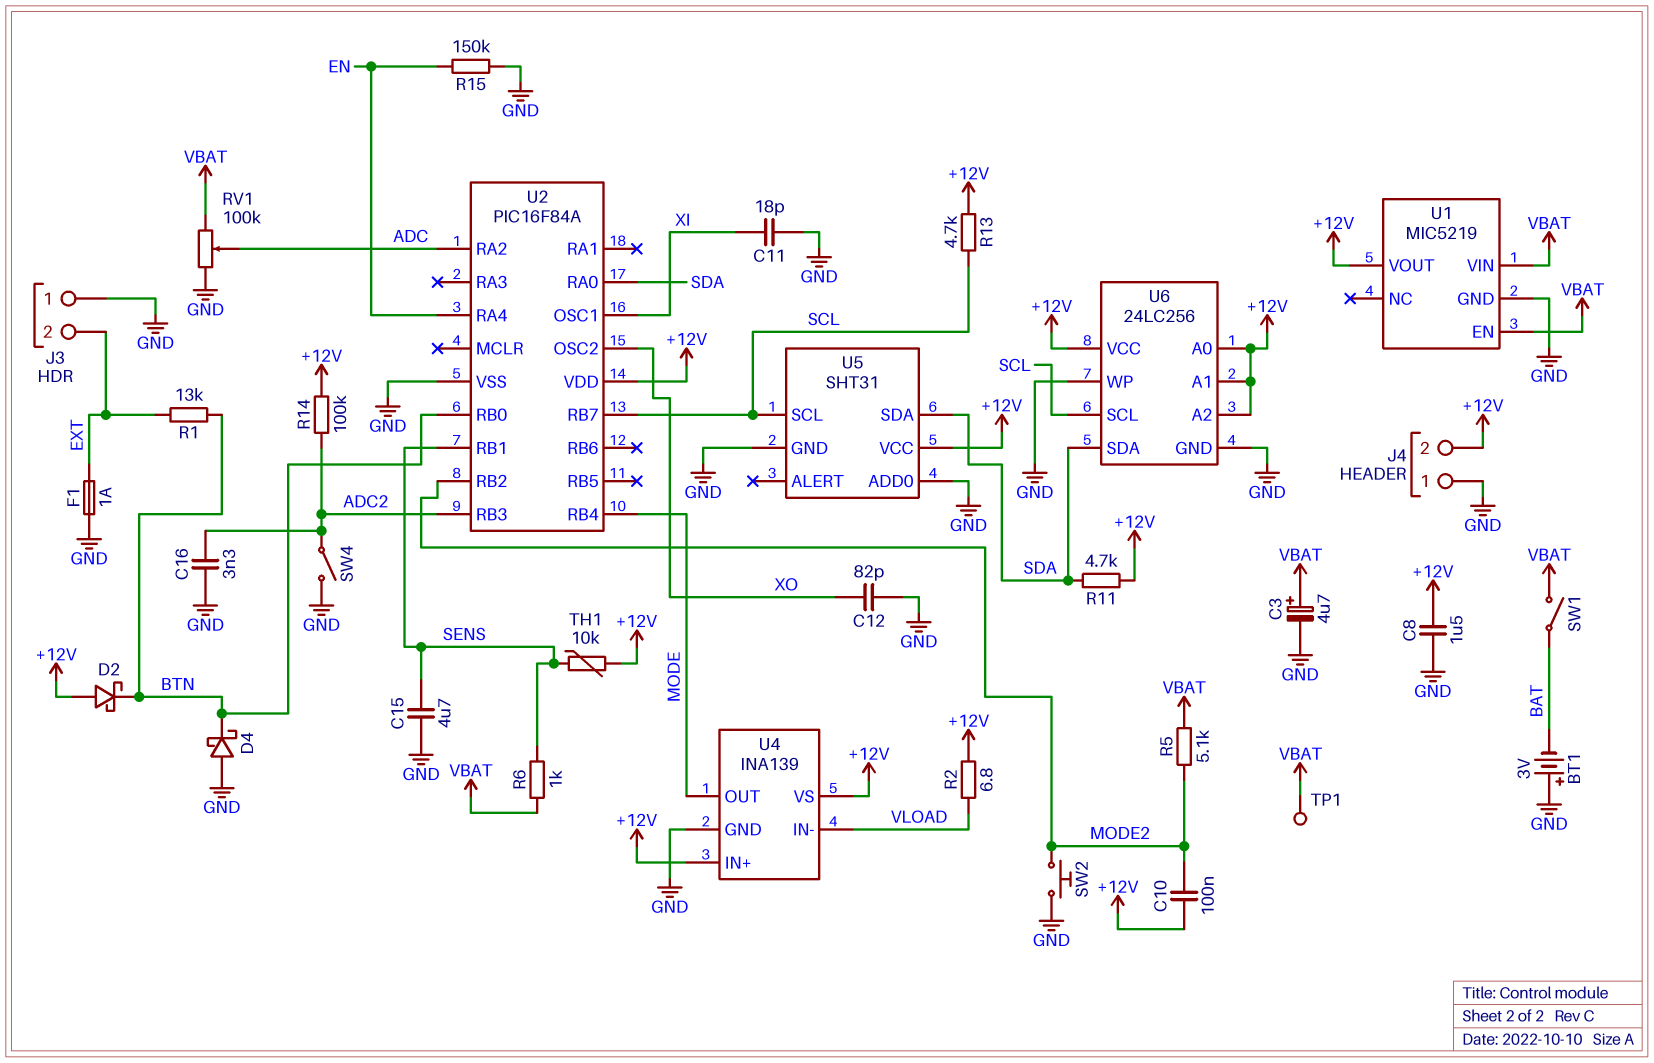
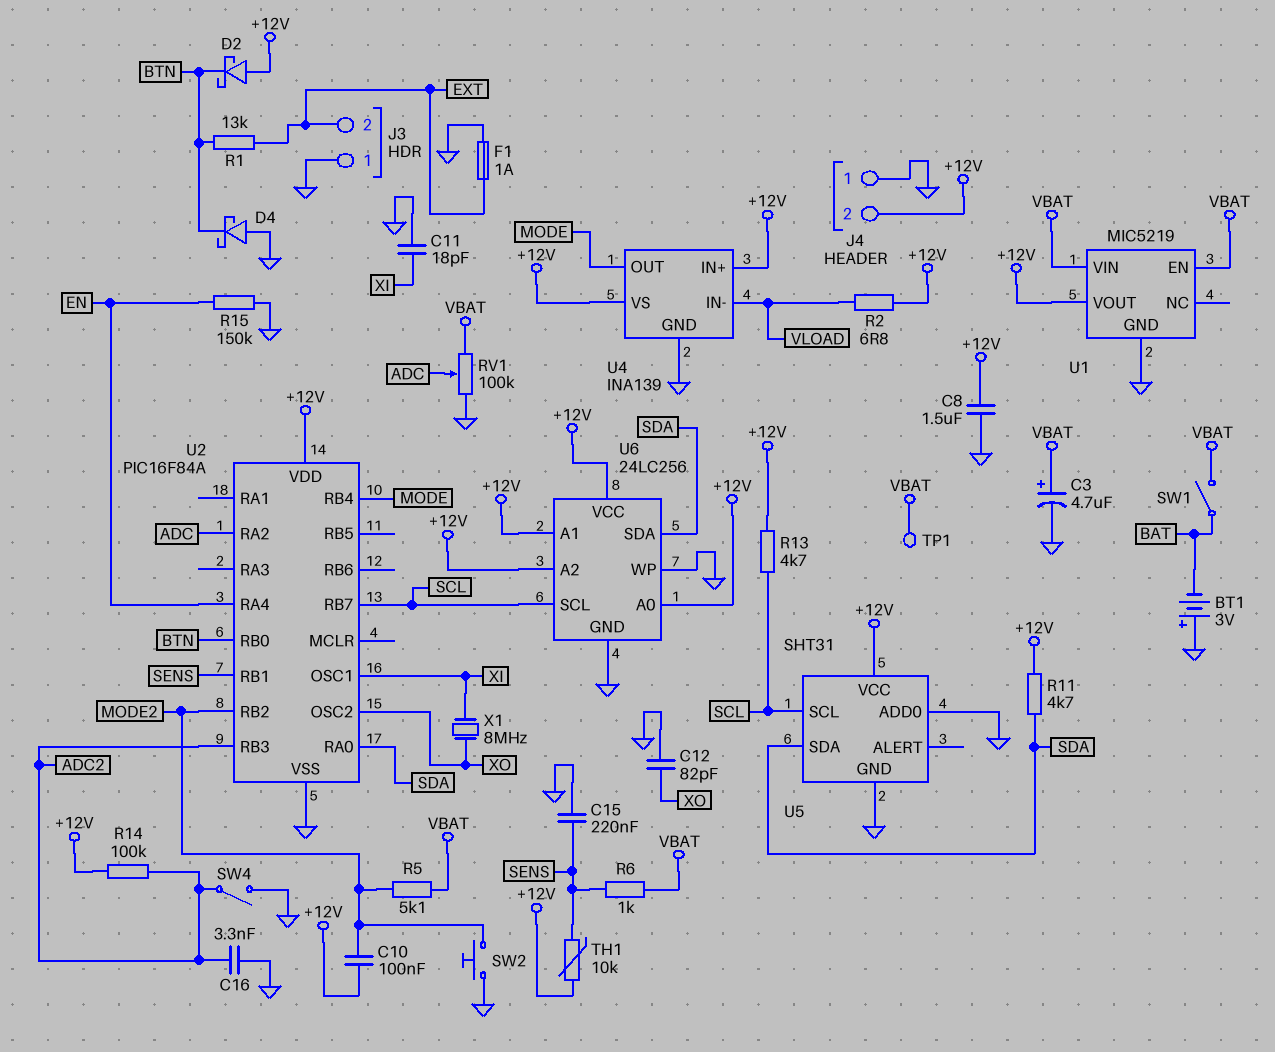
C15: 4.7uF (GND, SENS) -> 220nF (GND, SENS)
X1: none -> 8MHz (XI, XO)

